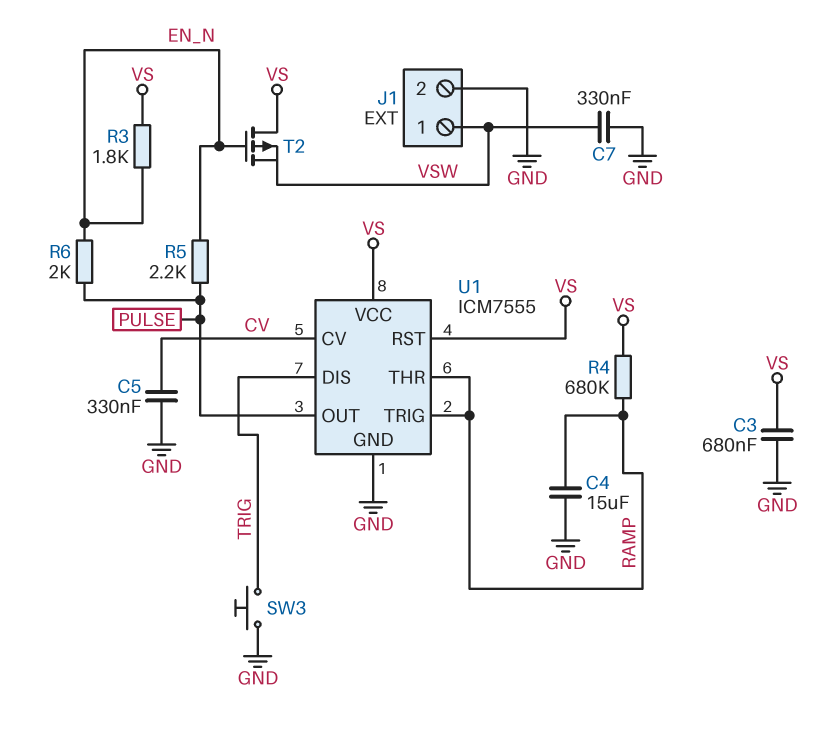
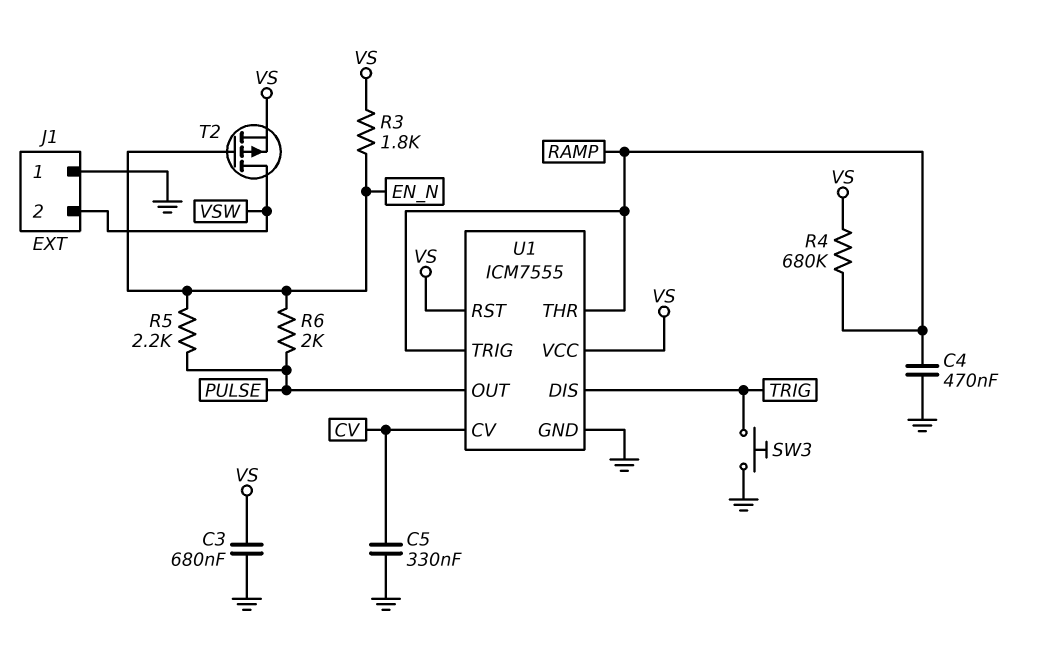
C4: 15uF (GND, RAMP) -> 470nF (GND, RAMP)
C7: 330nF (GND, VSW) -> none
J1 pin 1: VSW -> GND
J1 pin 2: GND -> VSW
T2: PMOS (G EN_N, D VS, S VSW) -> PMOS (G EN_N, D VSW, S VS)

